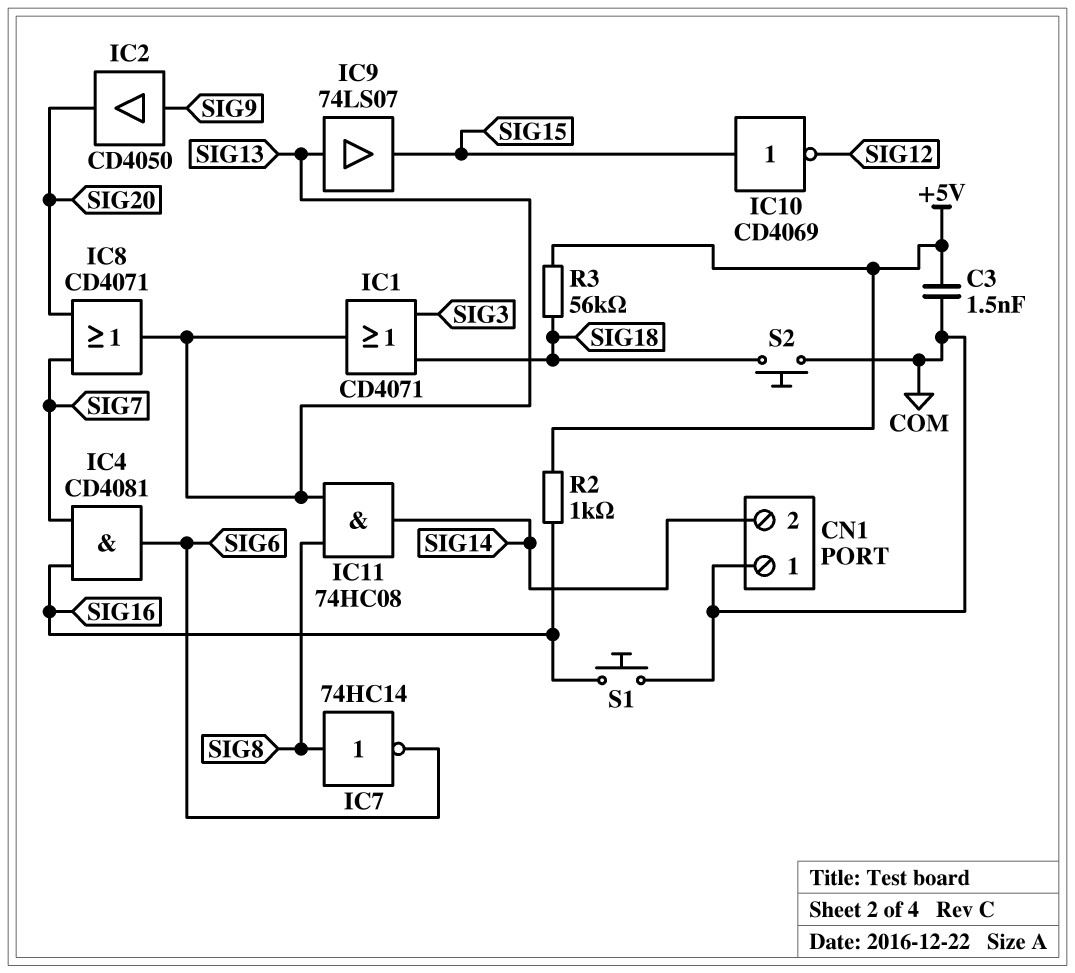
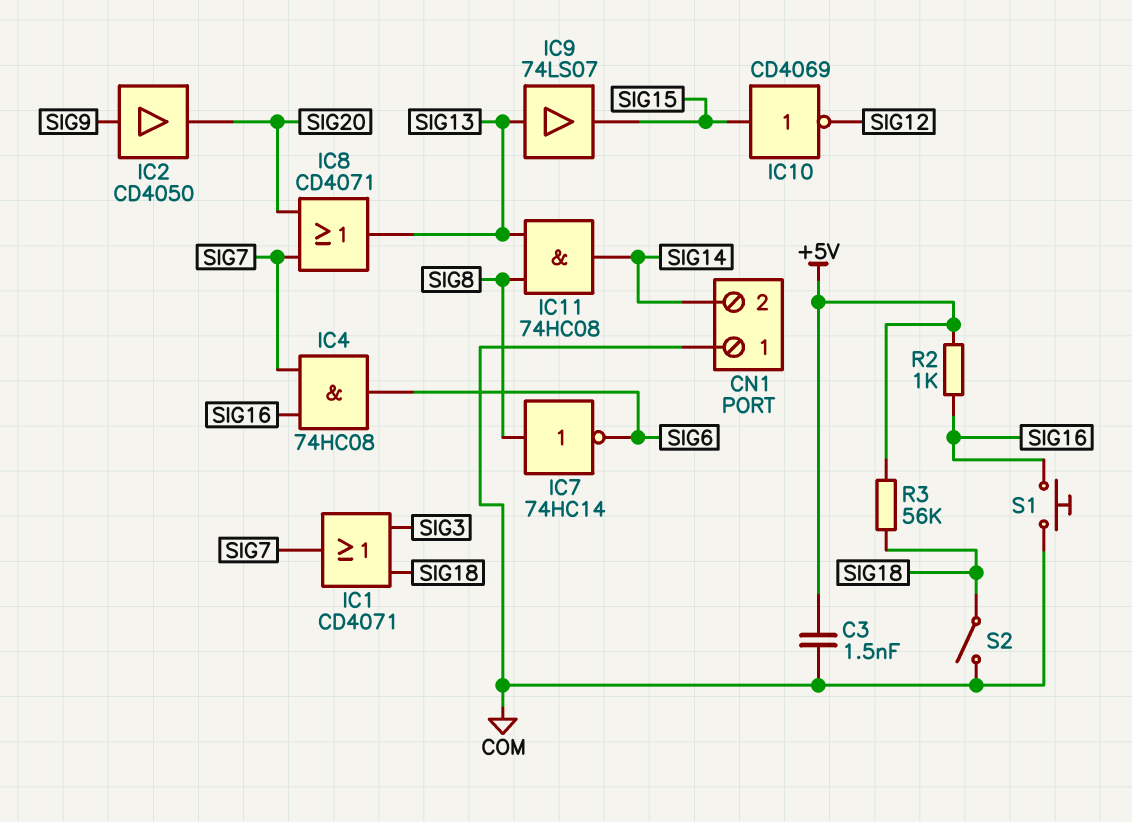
IC1: OR CD4071 (in SIG3, in SIG18, out SIG13) -> OR CD4071 (in SIG3, in SIG18, out SIG7)
IC4: AND CD4081 (in SIG7, in SIG16, out SIG6) -> AND 74HC08 (in SIG7, in SIG16, out SIG6)
S2: button (COM, SIG18) -> switch (COM, SIG18)

